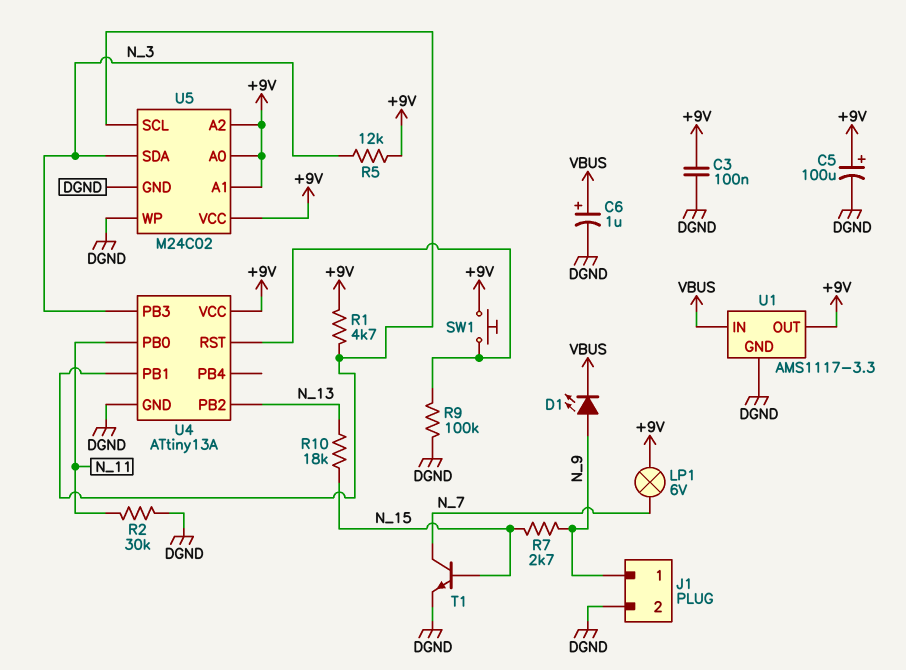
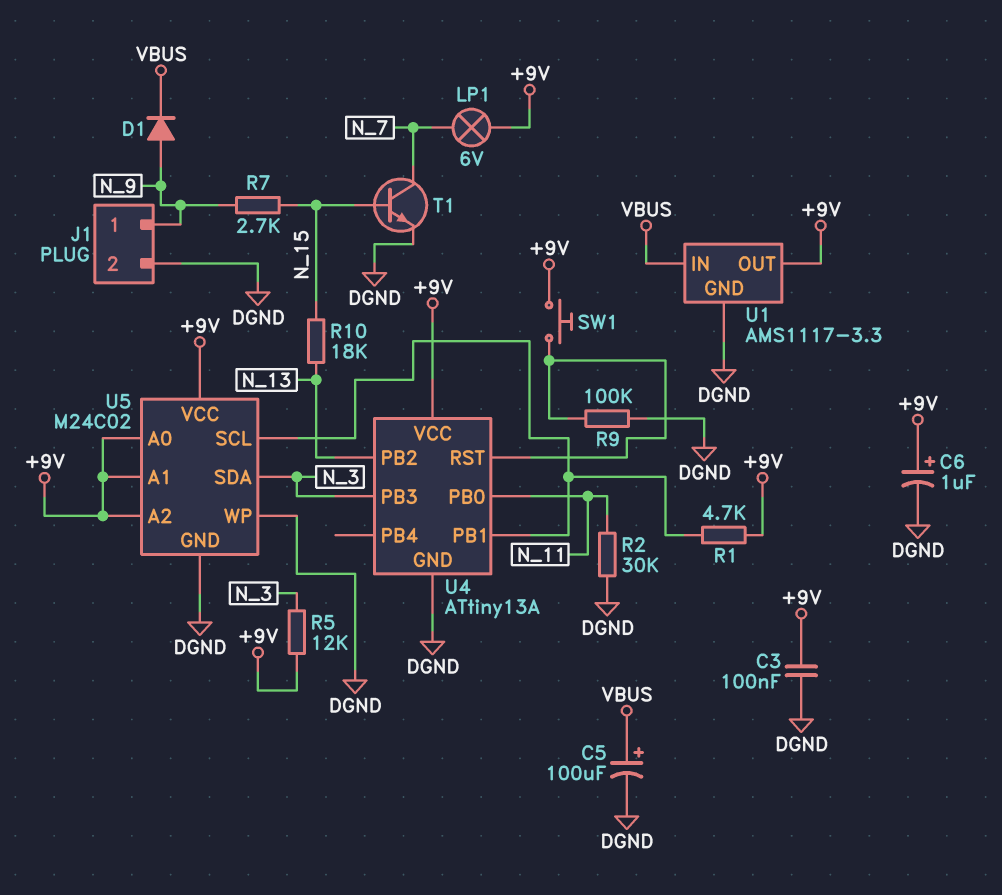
C5: 100uF (plus +9V, minus DGND) -> 100uF (plus VBUS, minus DGND)
C6: 1uF (plus VBUS, minus DGND) -> 1uF (plus +9V, minus DGND)
D1: LED (A N_9, K VBUS) -> diode (A N_9, K VBUS)

